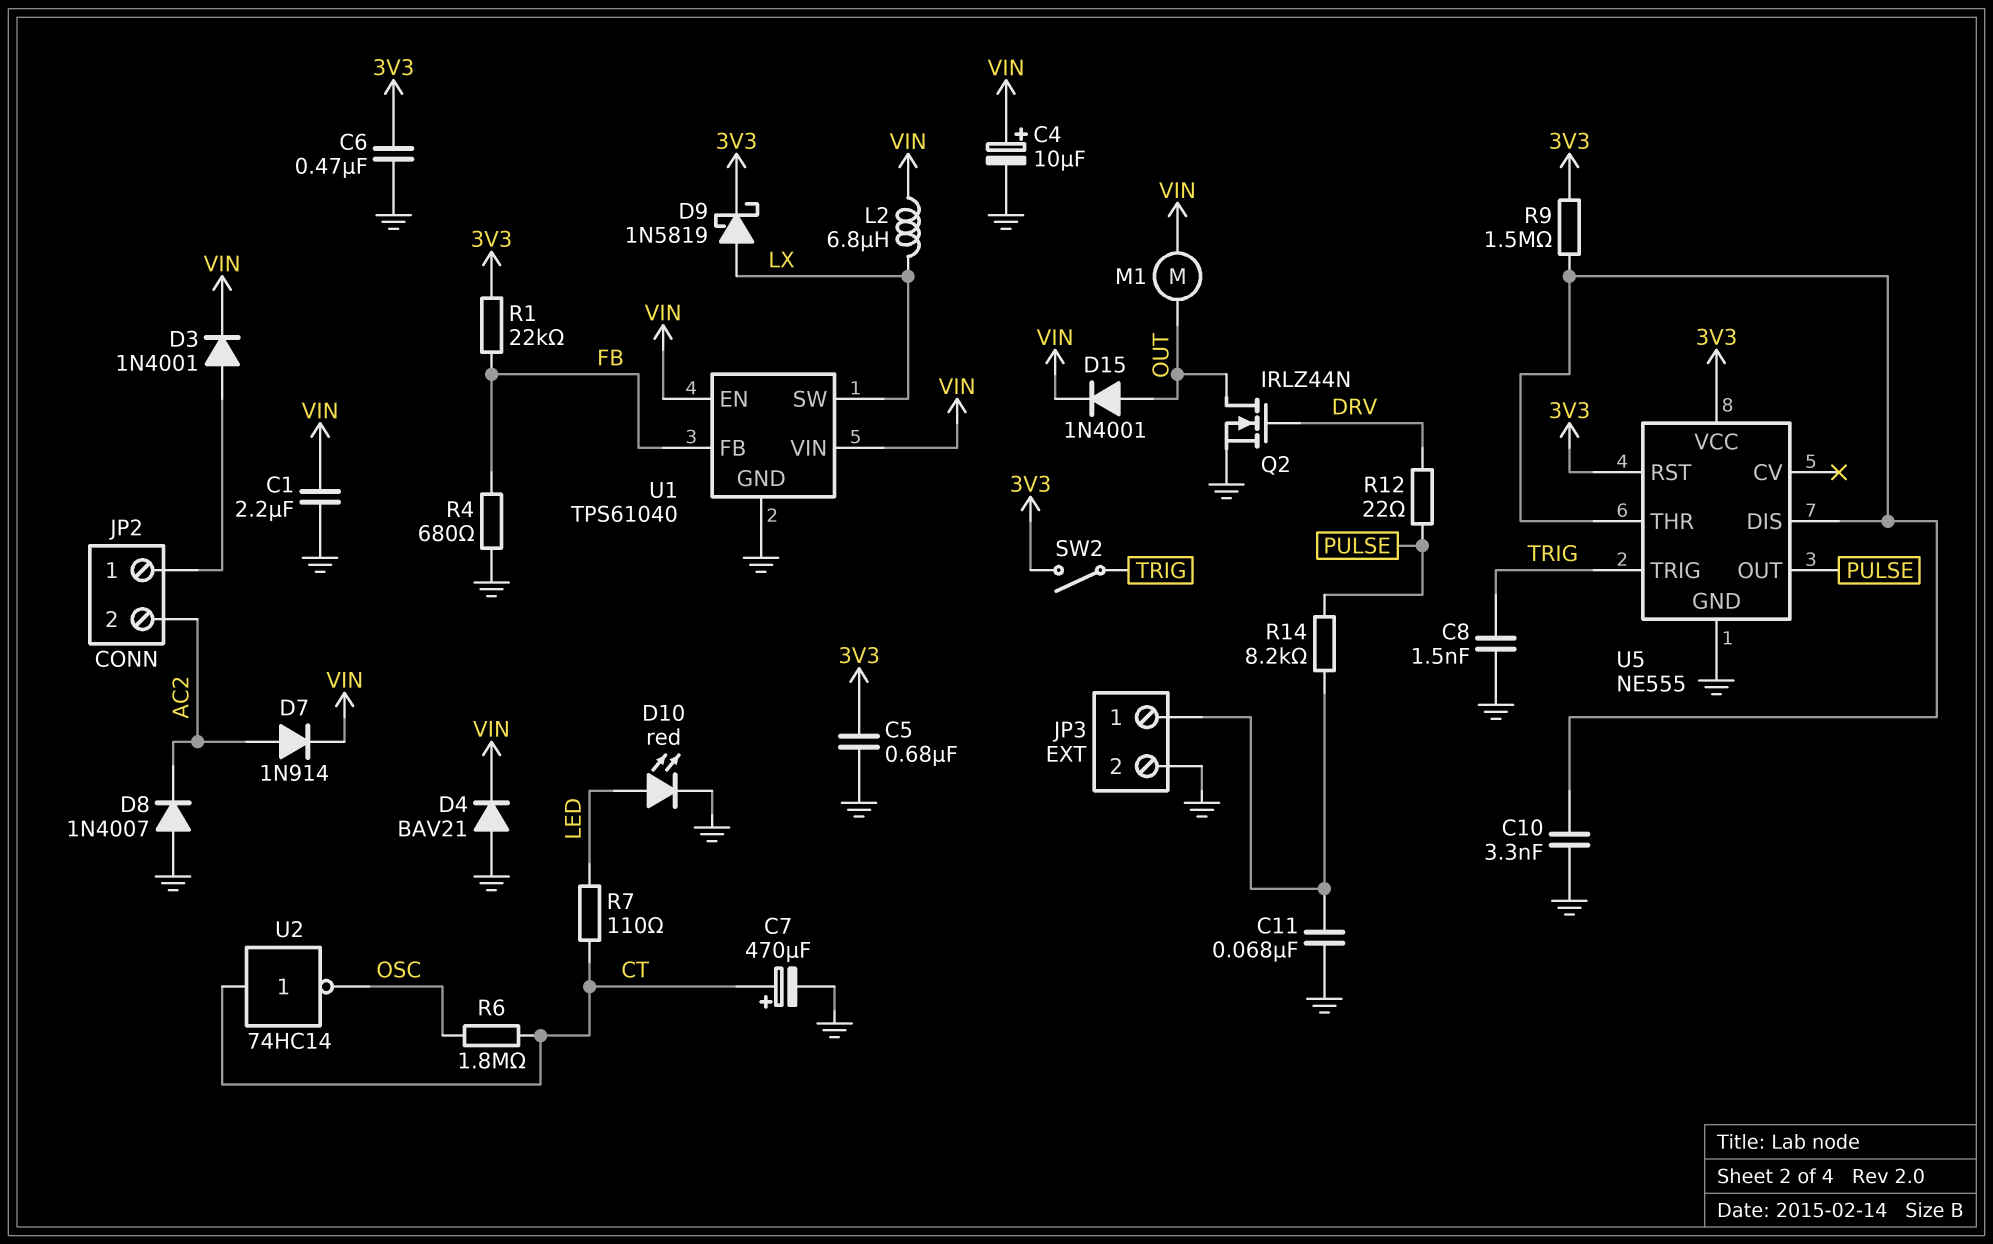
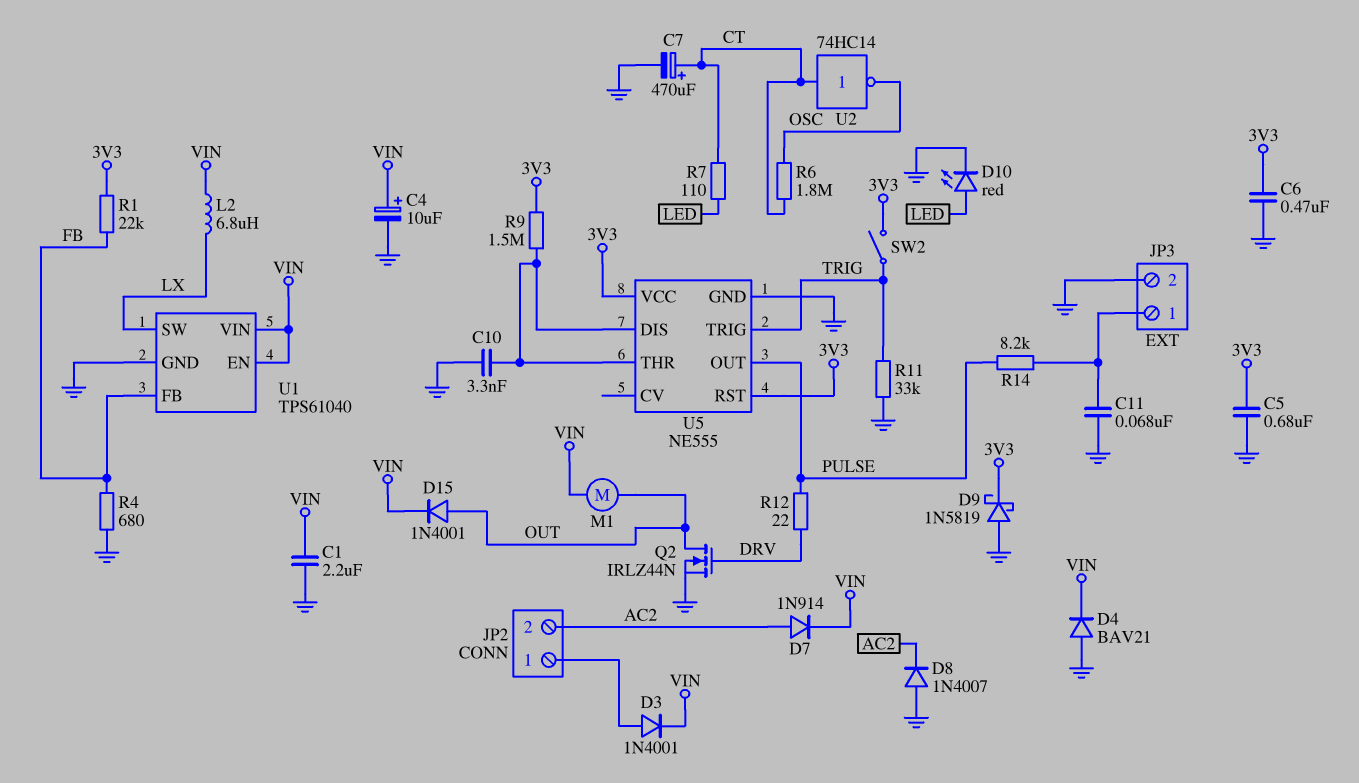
C8: 1.5nF (GND, TRIG) -> none
D9: schottky 1N5819 (A LX, K 3V3) -> schottky 1N5819 (A GND, K 3V3)
R11: none -> 33k (GND, TRIG)

